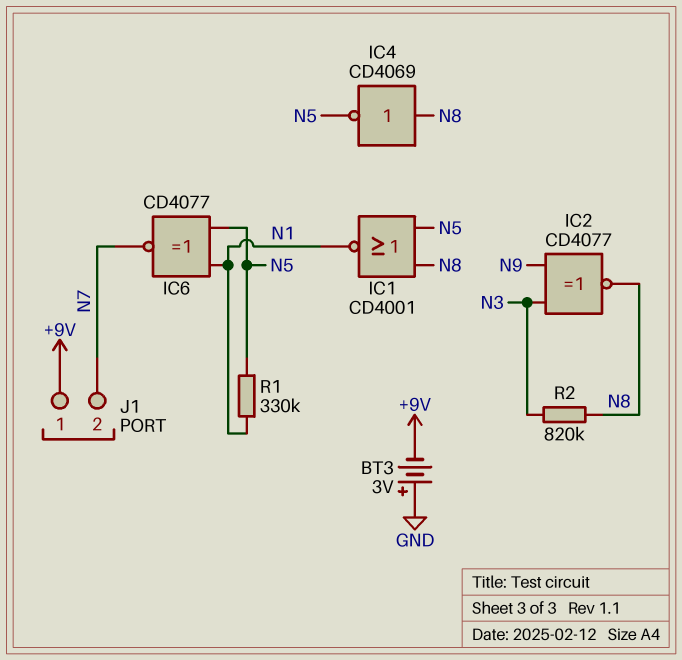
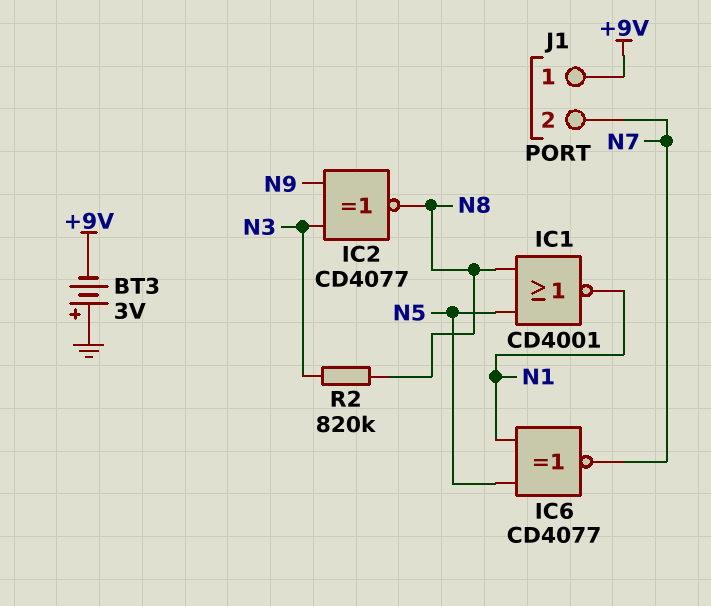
IC4: NOT CD4069 (in N8, out N5) -> none
R1: 330k (N1, N5) -> none

